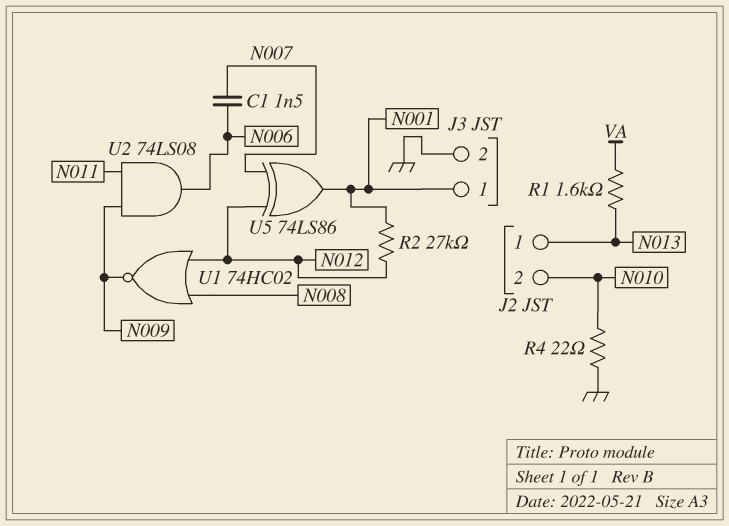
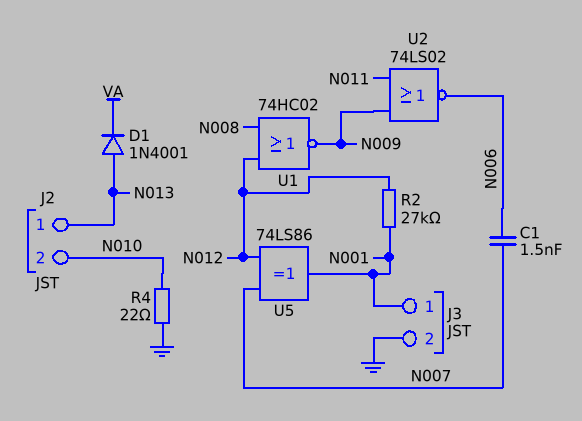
D1: none -> diode 1N4001 (A N013, K VA)
R1: 1.6k (N013, VA) -> none
U2: AND 74LS08 (in N009, in N011, out N006) -> NOR 74LS02 (in N009, in N011, out N006)

